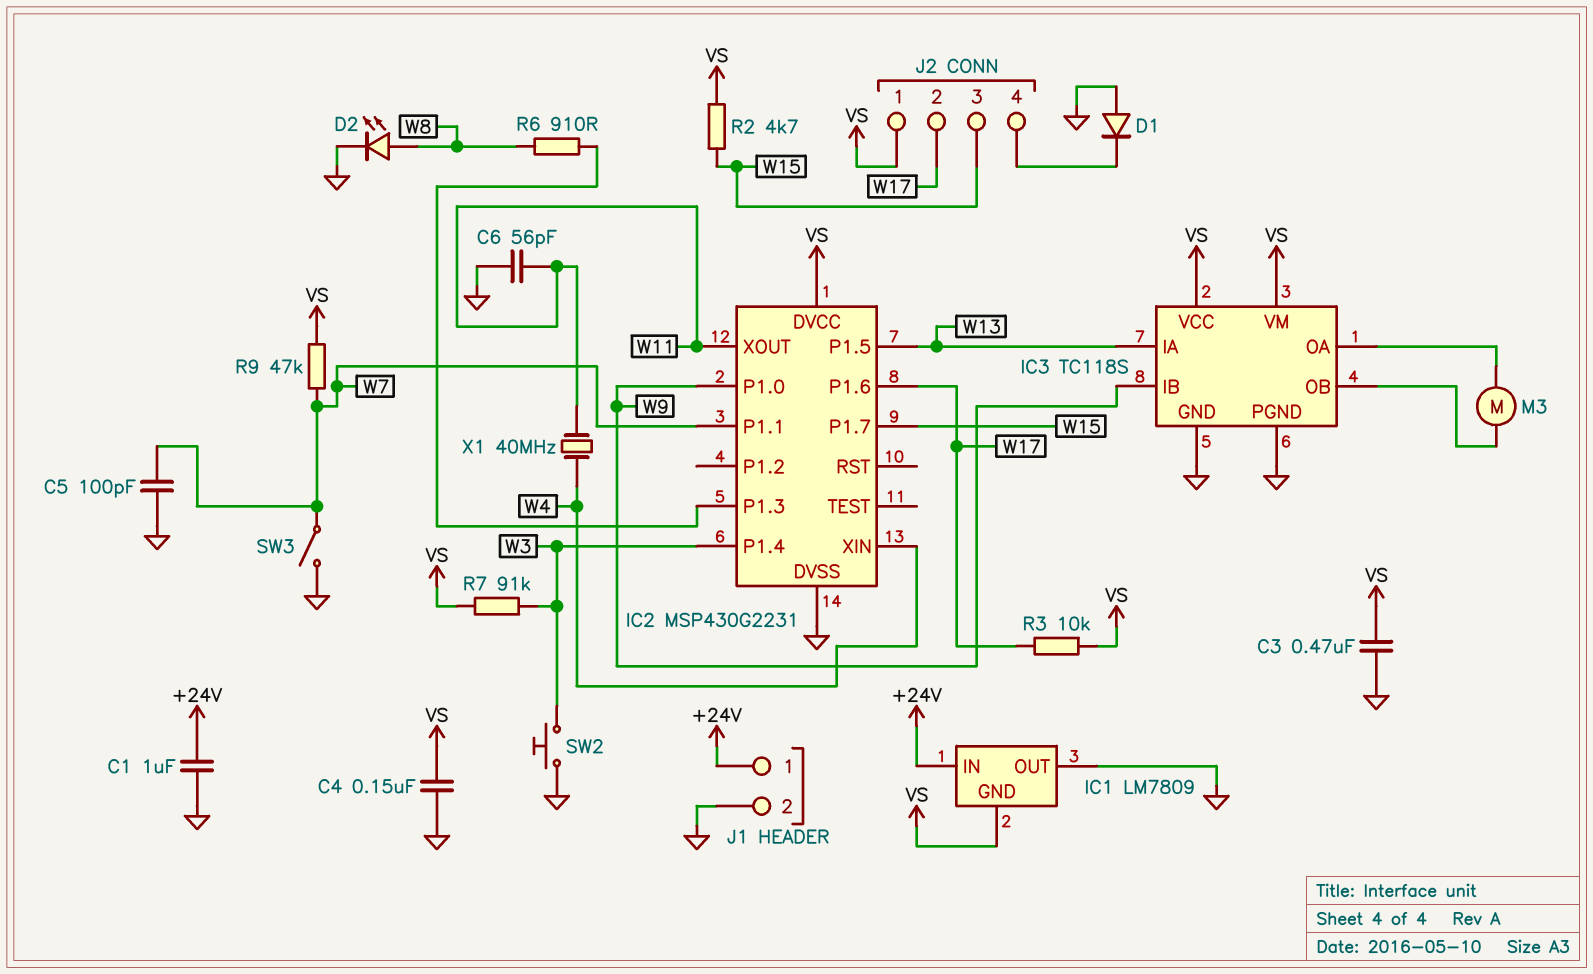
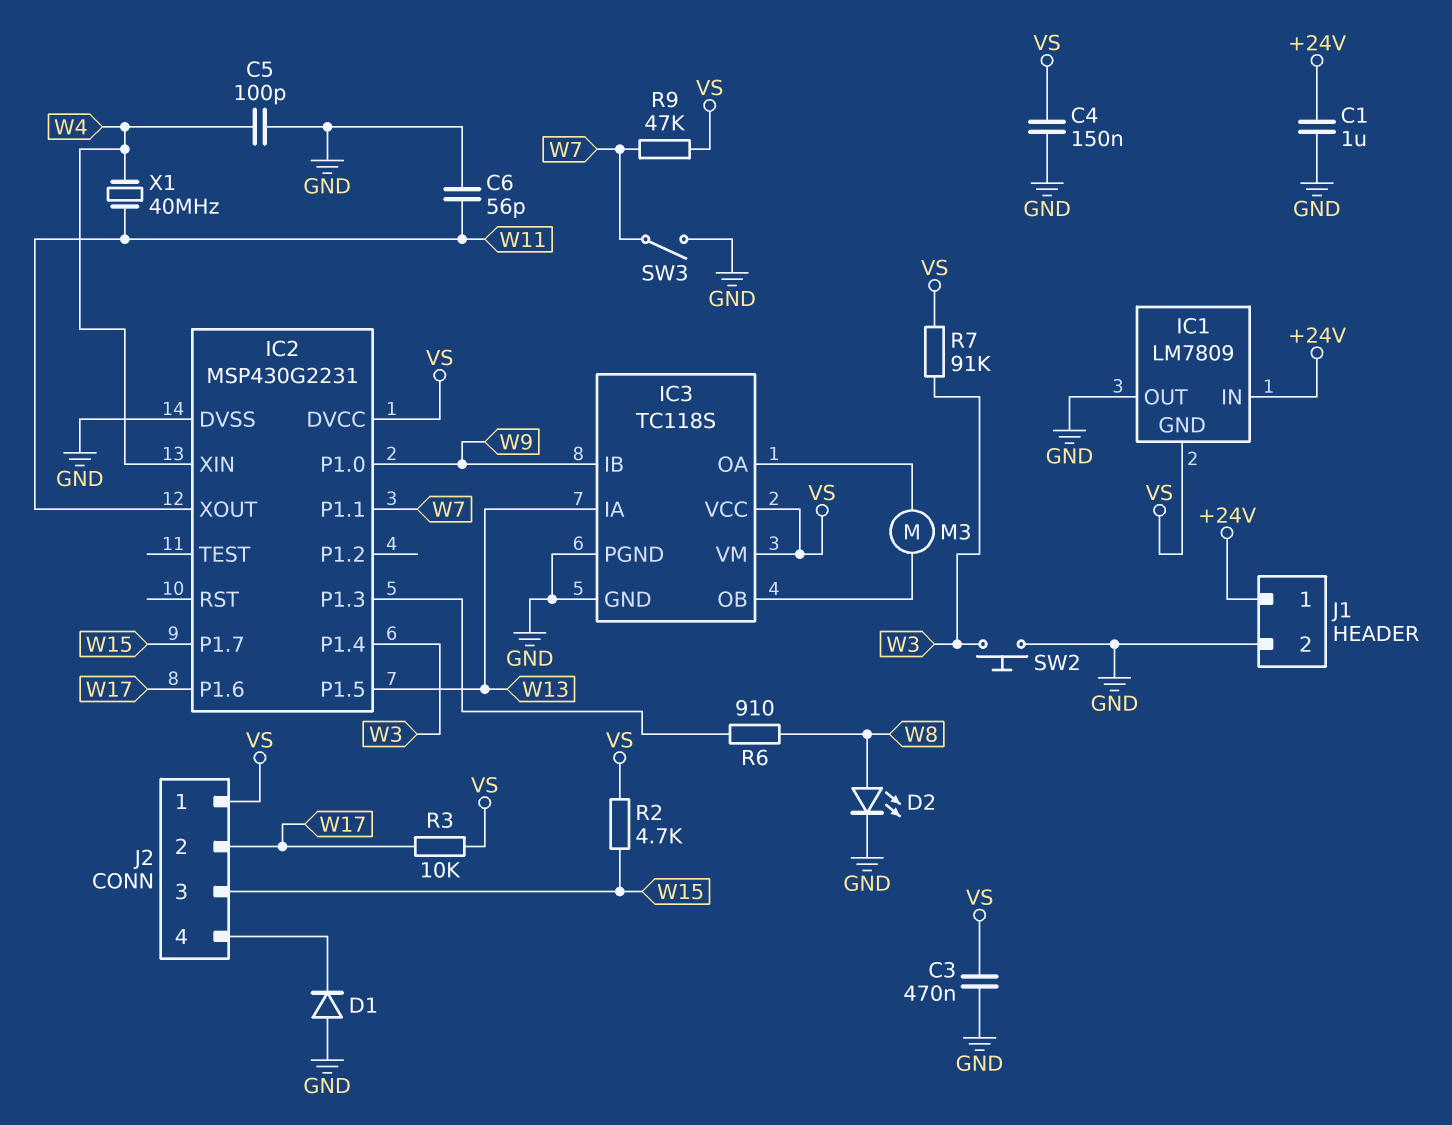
C5: 100pF (GND, W7) -> 100pF (GND, W4)

